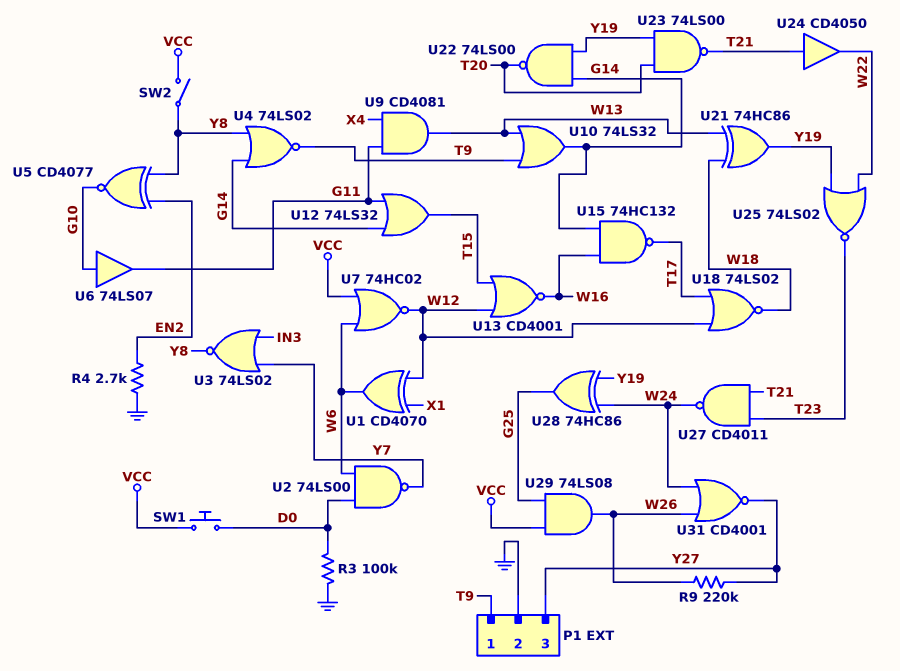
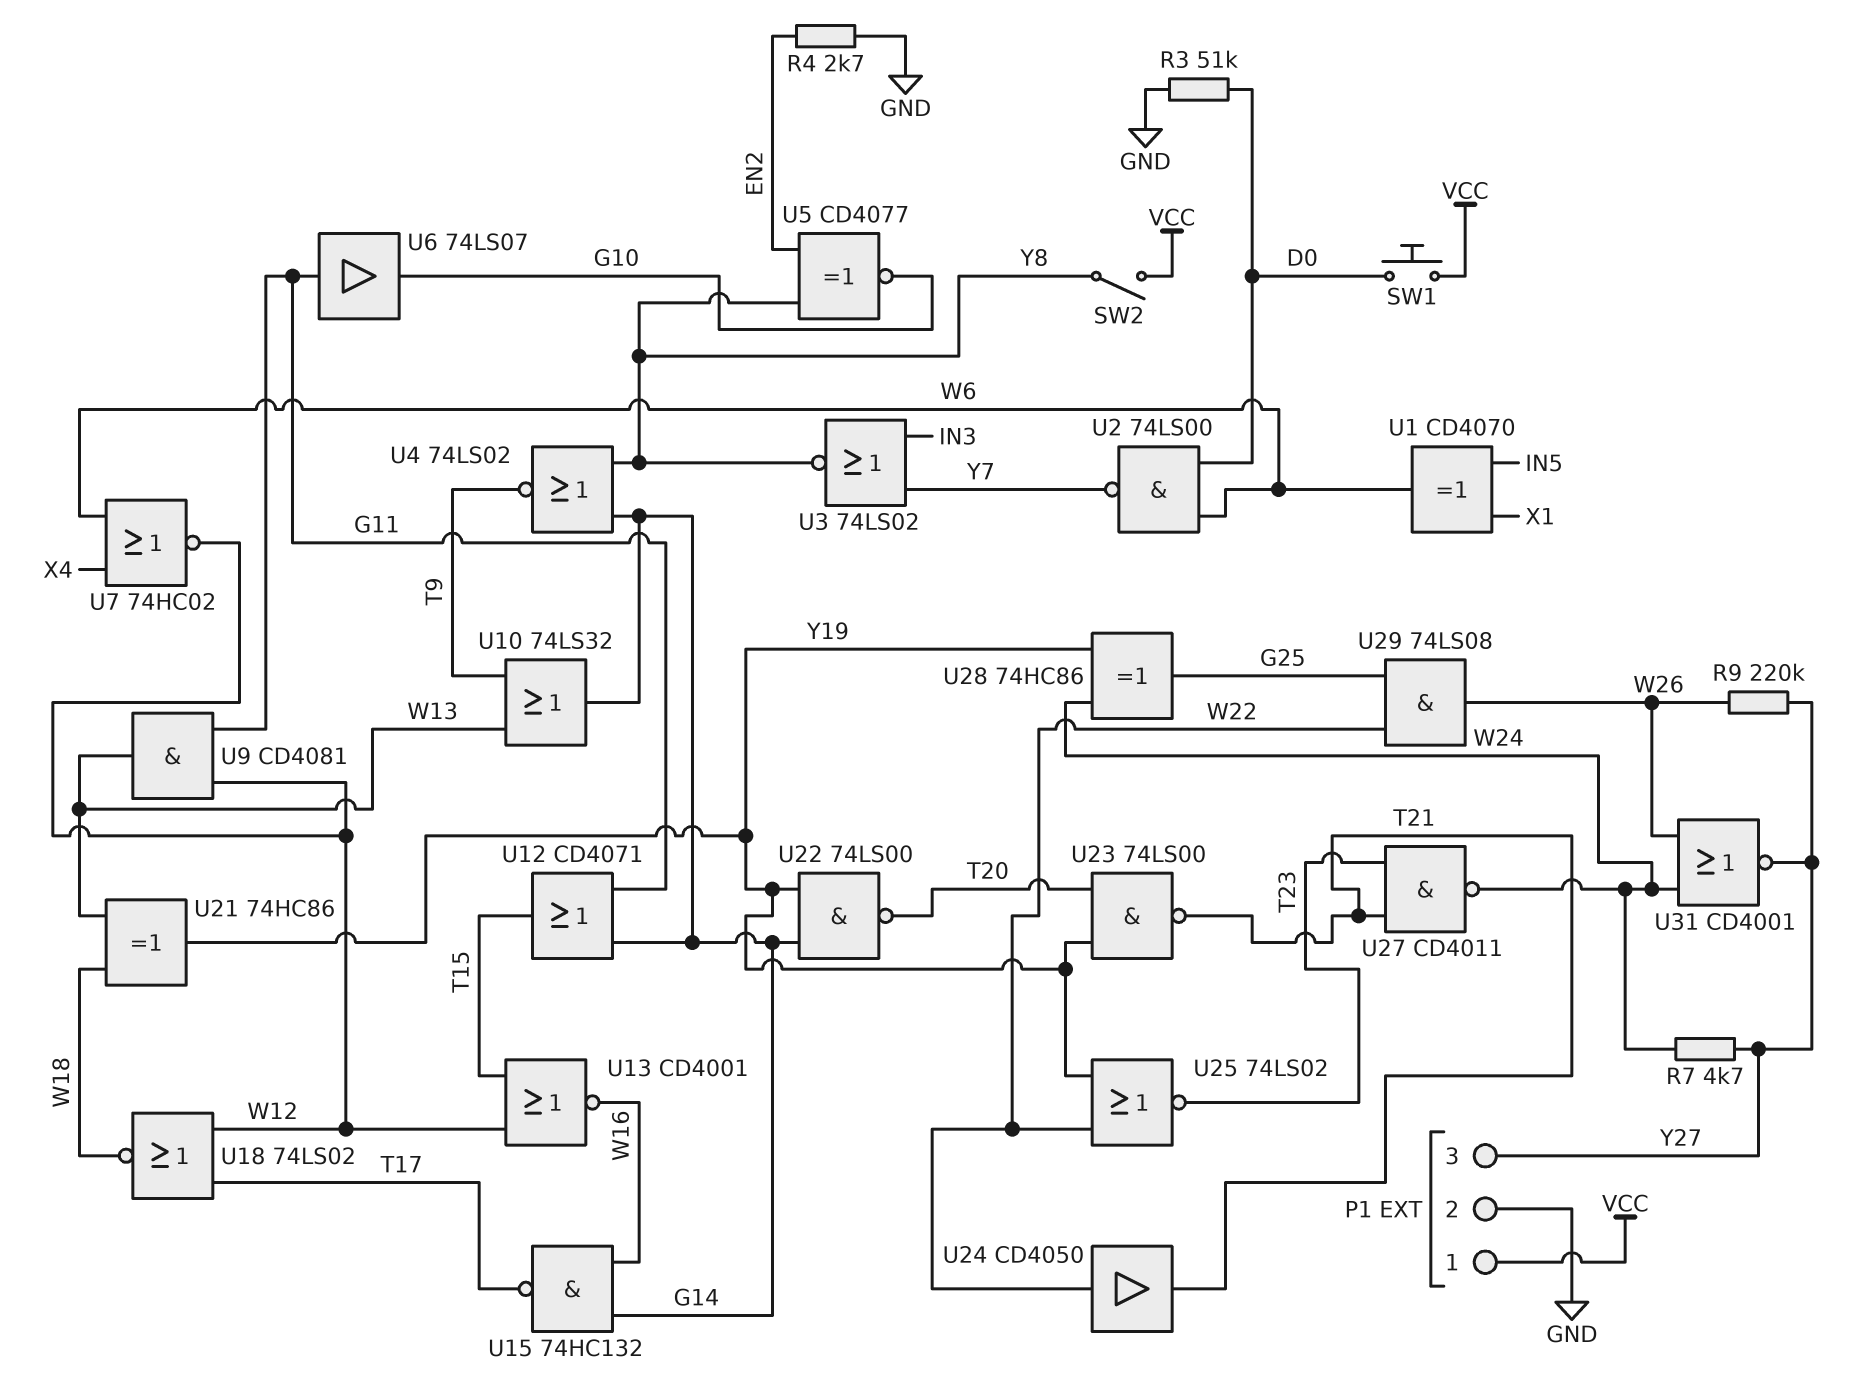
P1 pin 1: T9 -> VCC
R3: 100k (D0, GND) -> 51k (D0, GND)
R7: none -> 4.7k (W24, Y27)
U1: XOR CD4070 (in W12, in X1, out W6) -> XOR CD4070 (in IN5, in X1, out W6)
U6: buffer 74LS07 (in G10, out G11) -> buffer 74LS07 (in G11, out G10)
U7: NOR 74HC02 (in VCC, in W6, out W12) -> NOR 74HC02 (in W6, in X4, out W12)
U9: AND CD4081 (in G11, in X4, out W13) -> AND CD4081 (in G11, in W12, out W13)
U12: OR 74LS32 (in G11, in G14, out T15) -> OR CD4071 (in G11, in G14, out T15)
U24: buffer CD4050 (in T21, out W22) -> buffer CD4050 (in W22, out T21)
U29: AND 74LS08 (in G25, in VCC, out W26) -> AND 74LS08 (in G25, in W22, out W26)

